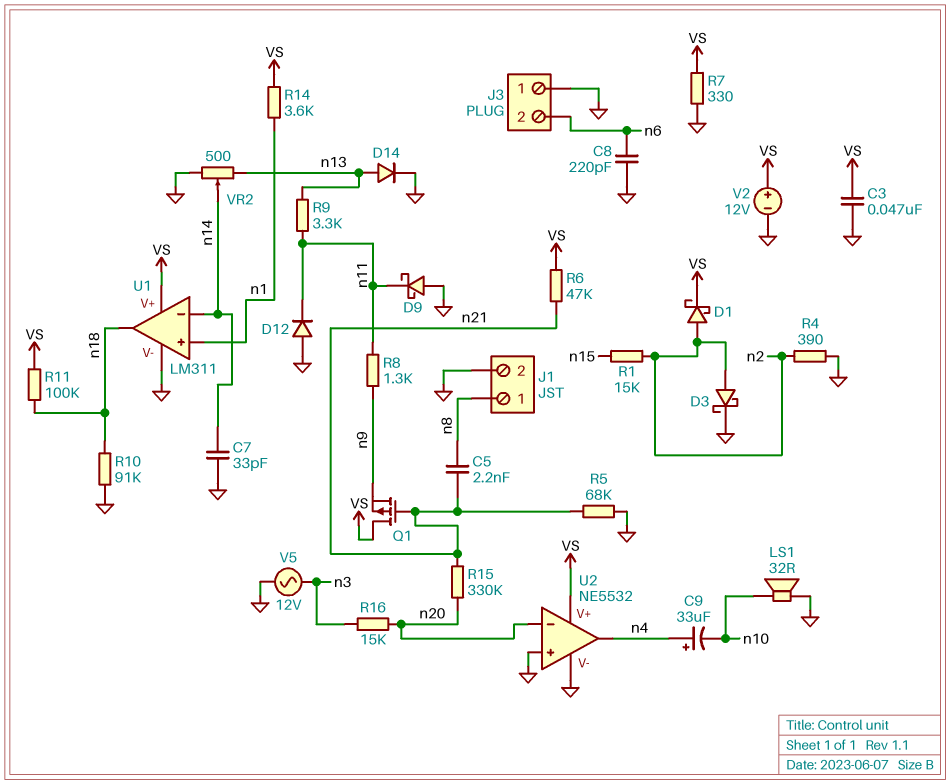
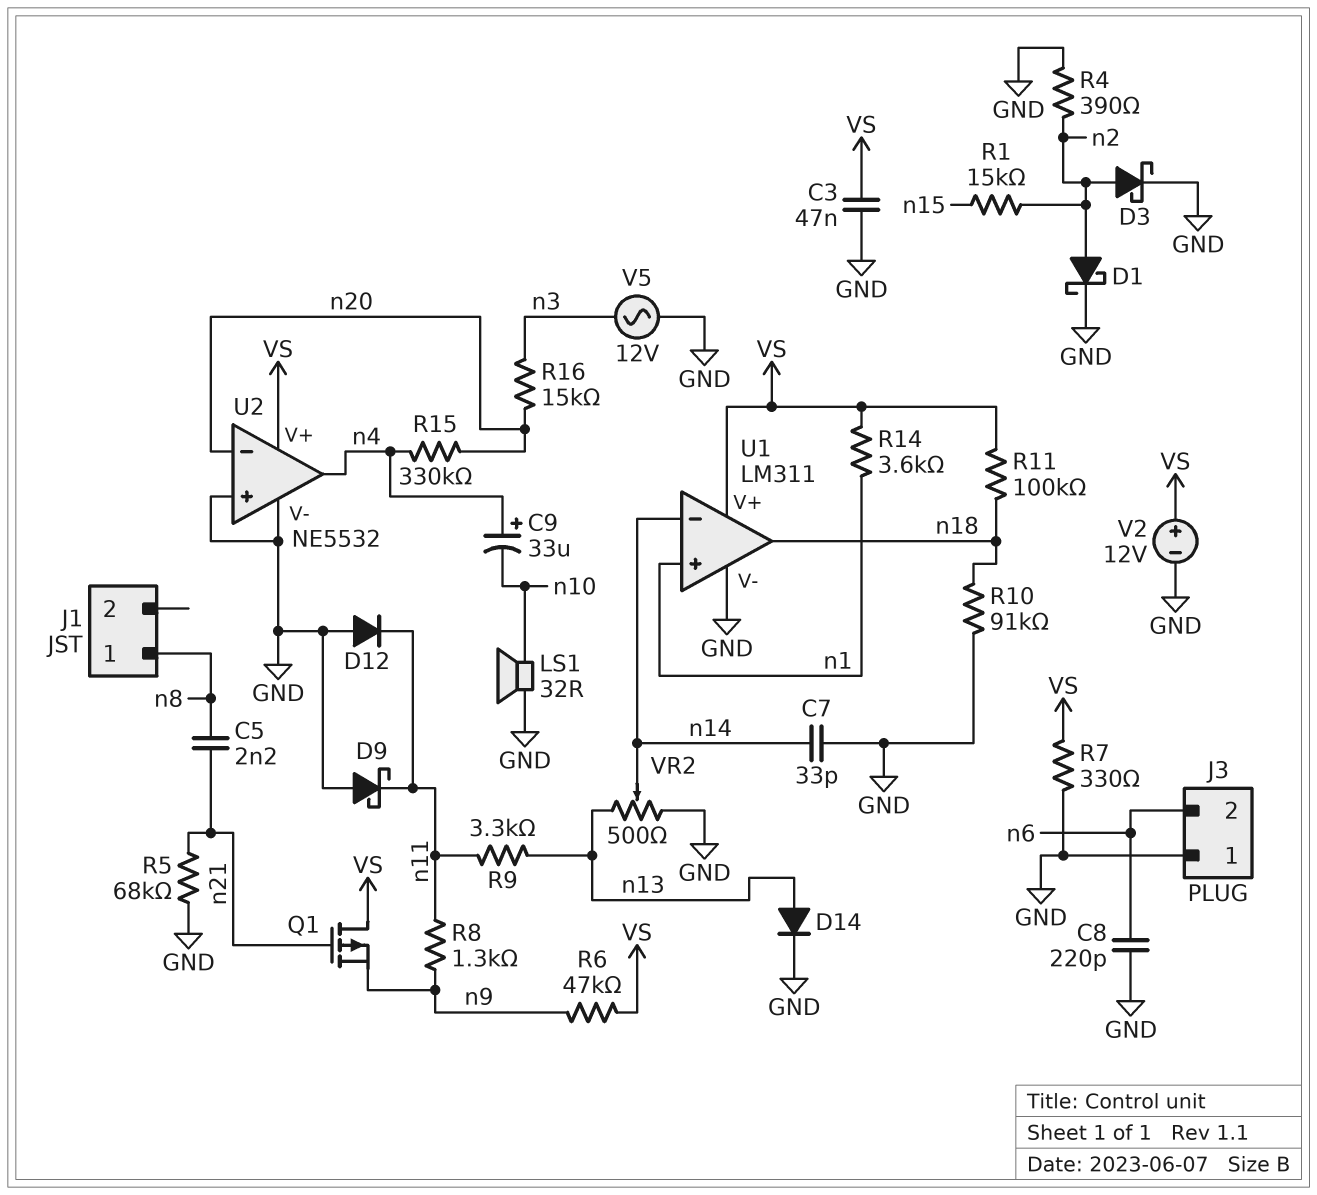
D1: schottky (A n2, K VS) -> schottky (A n2, K GND)
J1 pin 2: GND -> none
R6: 47k (VS, n21) -> 47k (VS, n9)
R15: 330k (n20, n21) -> 330k (n4, n20)

